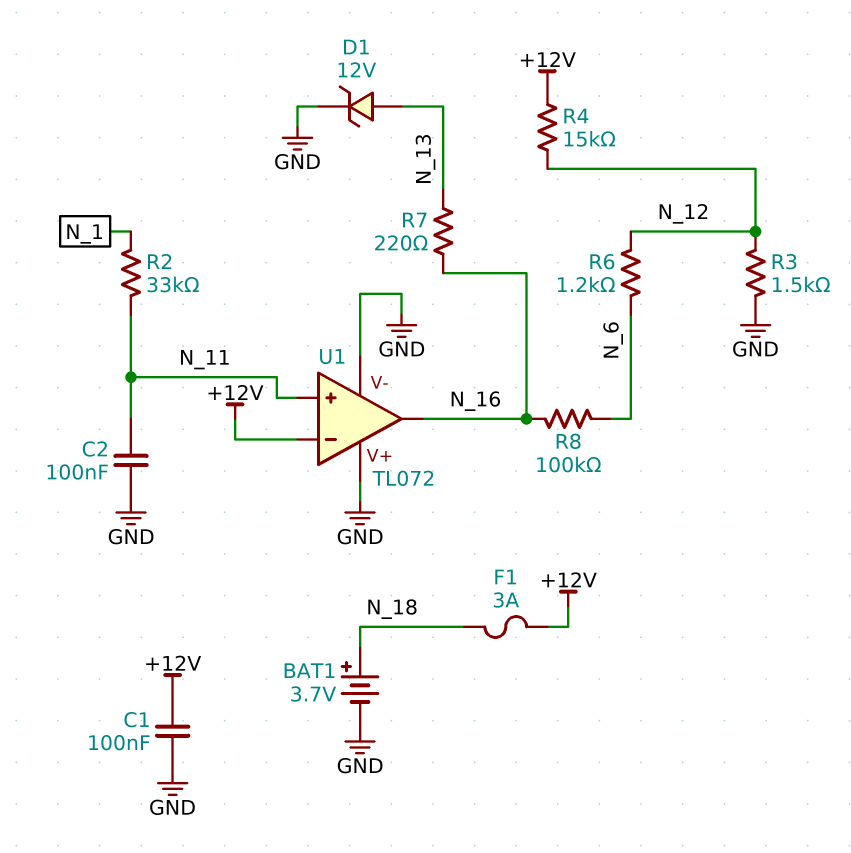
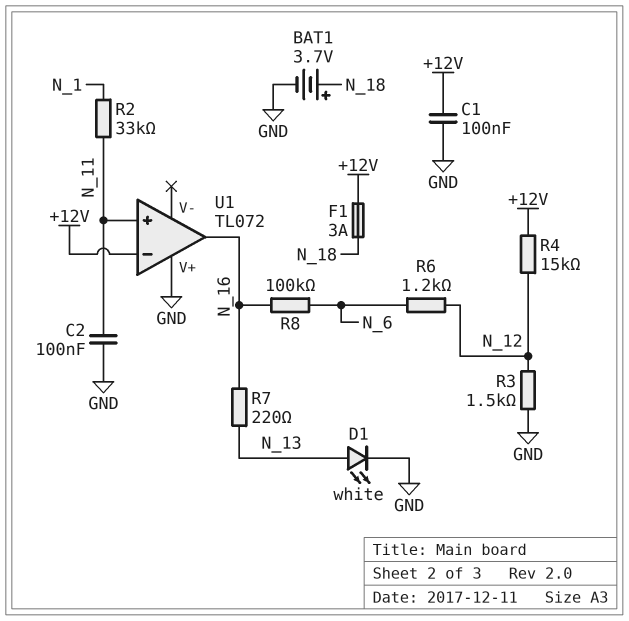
D1: zener 12V (A N_13, K GND) -> LED white (A N_13, K GND)
U1 pin V-: GND -> none

